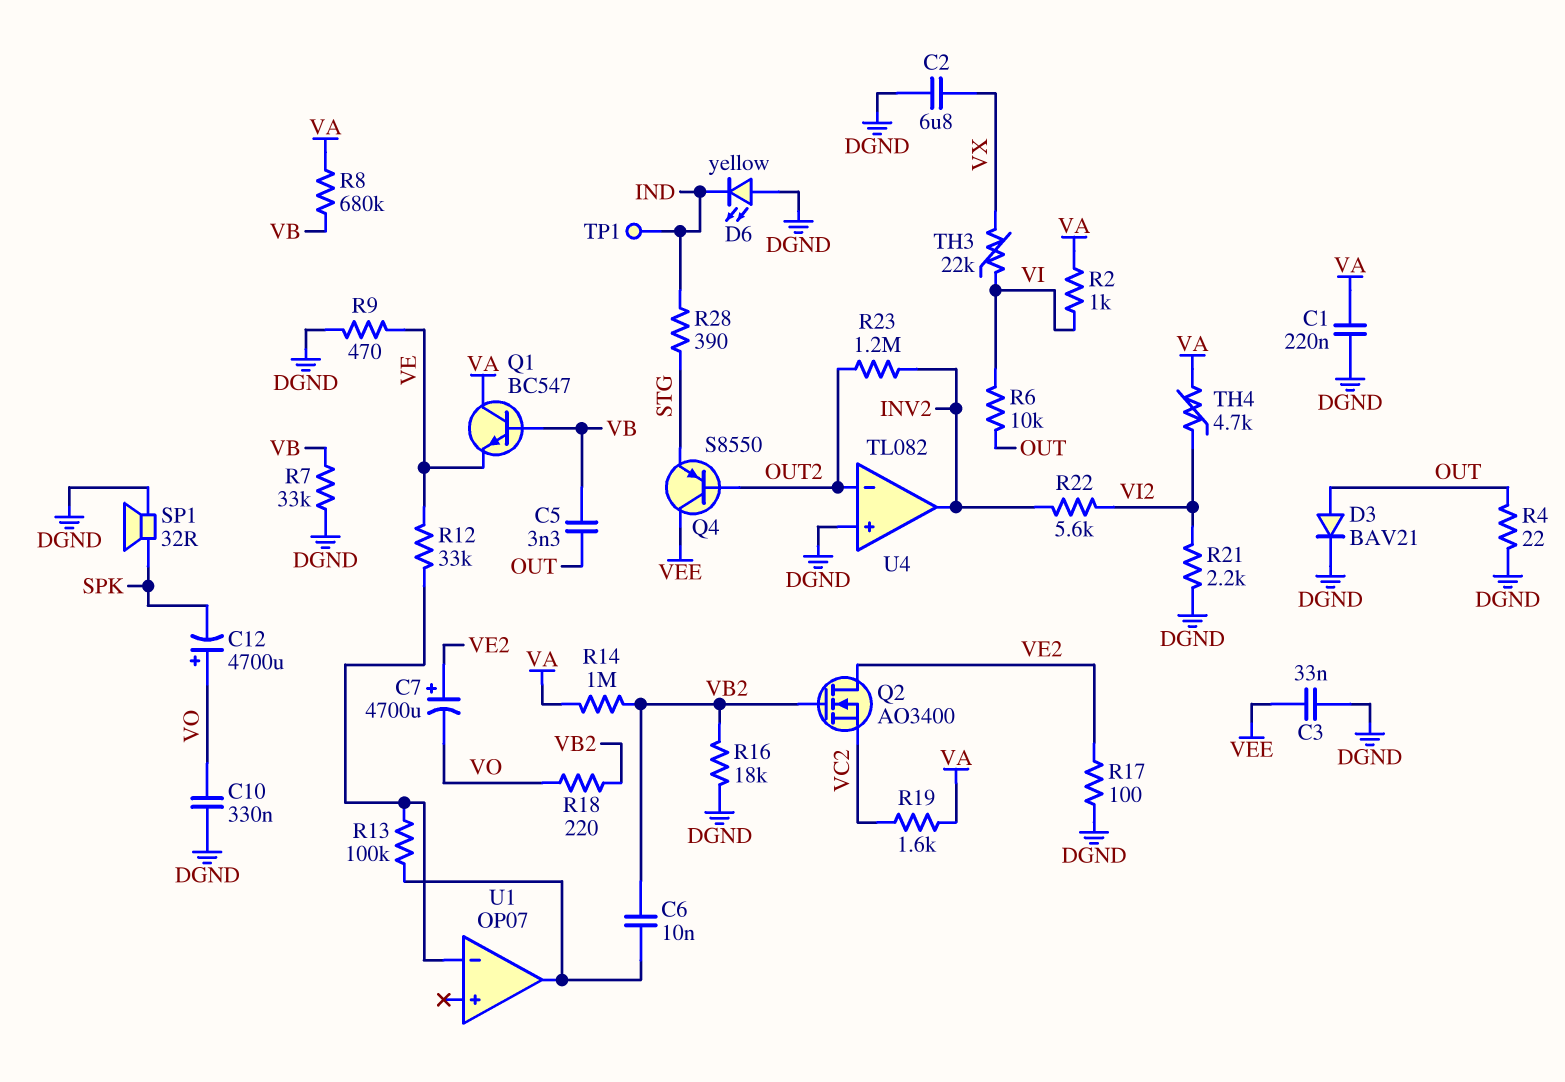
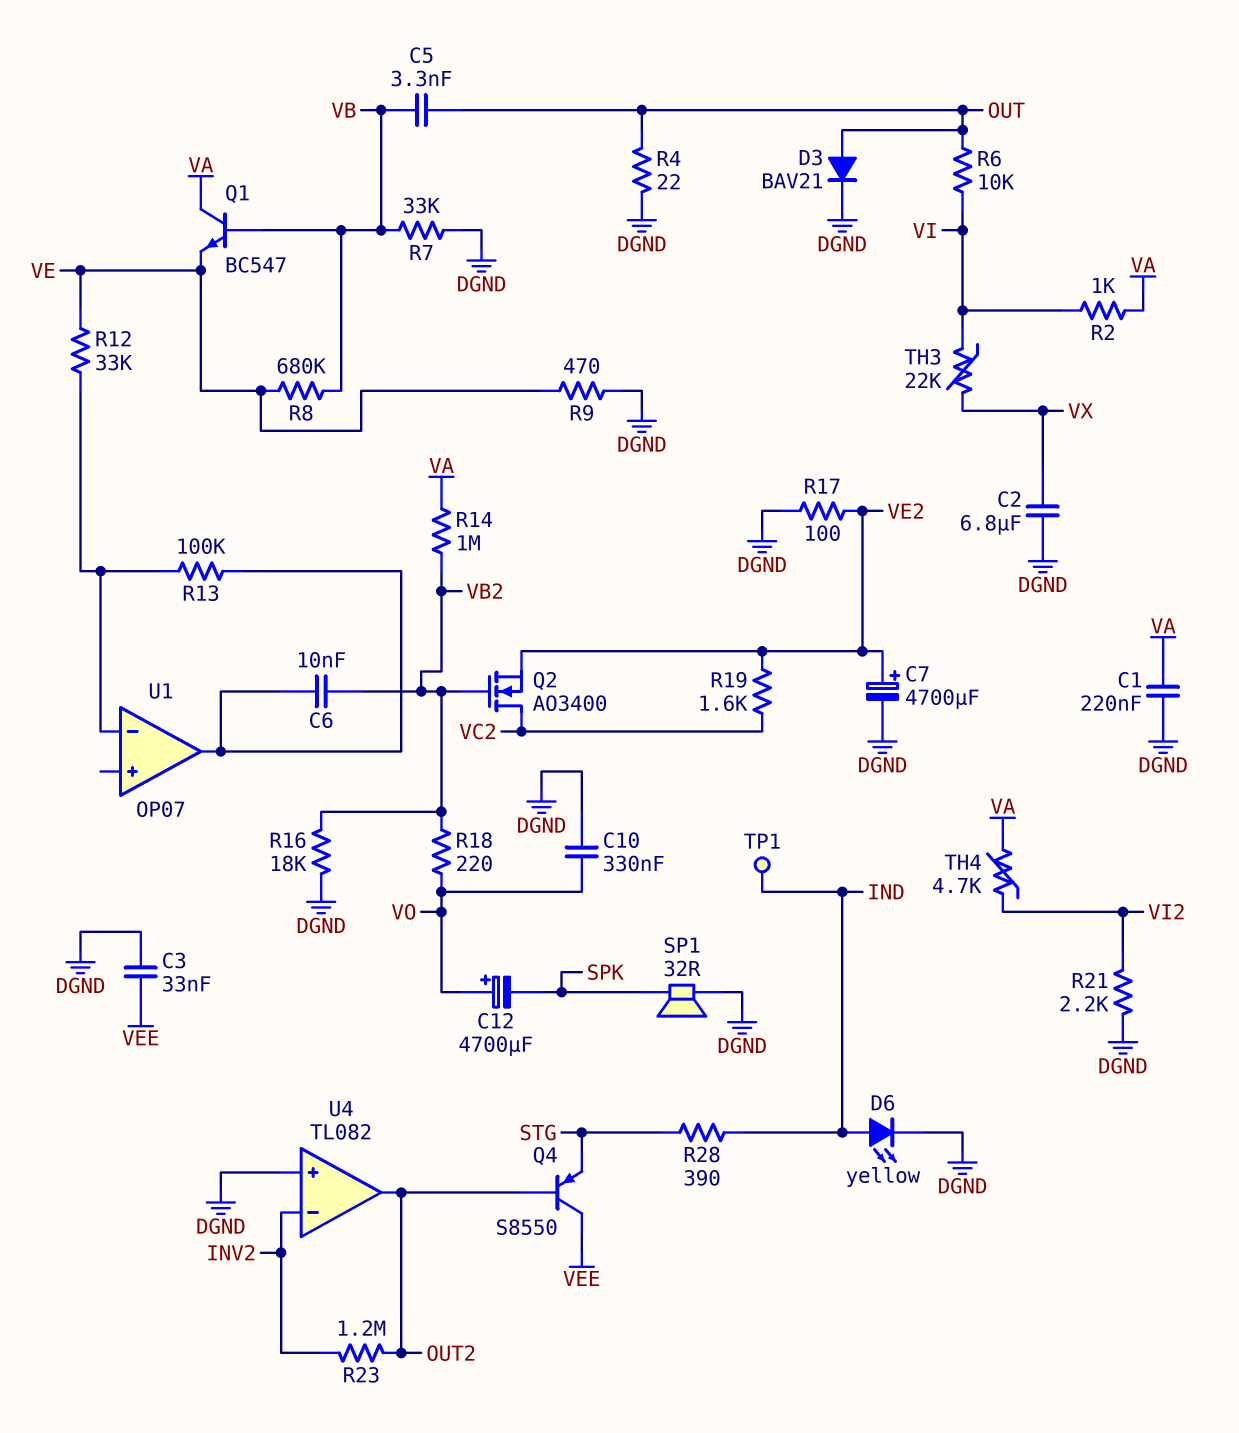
C7: 4700uF (plus VE2, minus VO) -> 4700uF (plus VE2, minus DGND)
D6: LED yellow (A DGND, K IND) -> LED yellow (A IND, K DGND)
Q2: NMOS AO3400 (G VB2, D VE2, S VC2) -> NMOS AO3400 (G VB2, D VC2, S VE2)
R8: 680k (VA, VB) -> 680k (VB, VE)
R19: 1.6k (VA, VC2) -> 1.6k (VC2, VE2)
R22: 5.6k (INV2, VI2) -> none
U4 pin in-: OUT2 -> INV2
U4 pin out: INV2 -> OUT2

